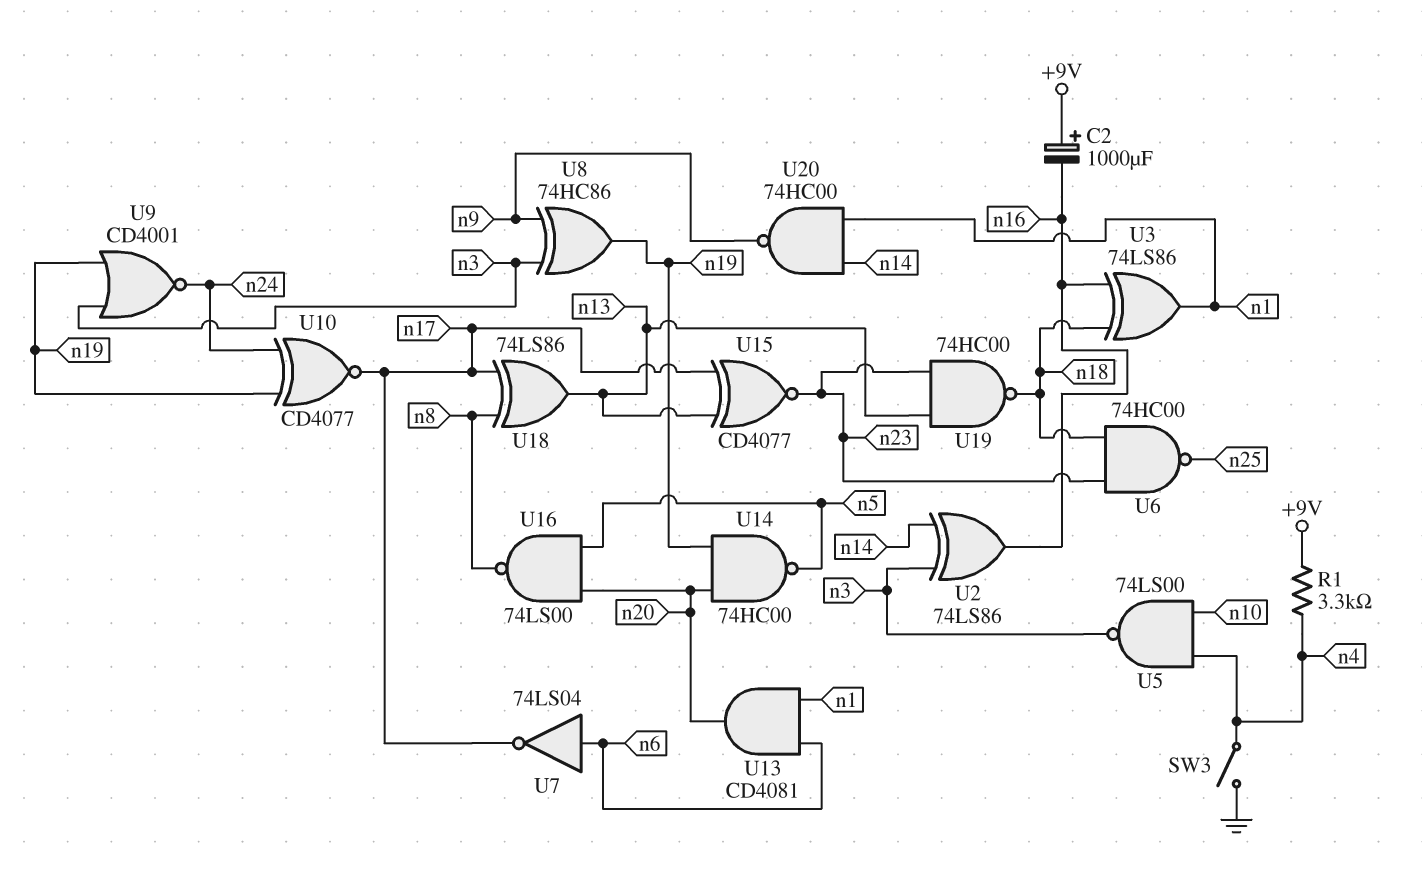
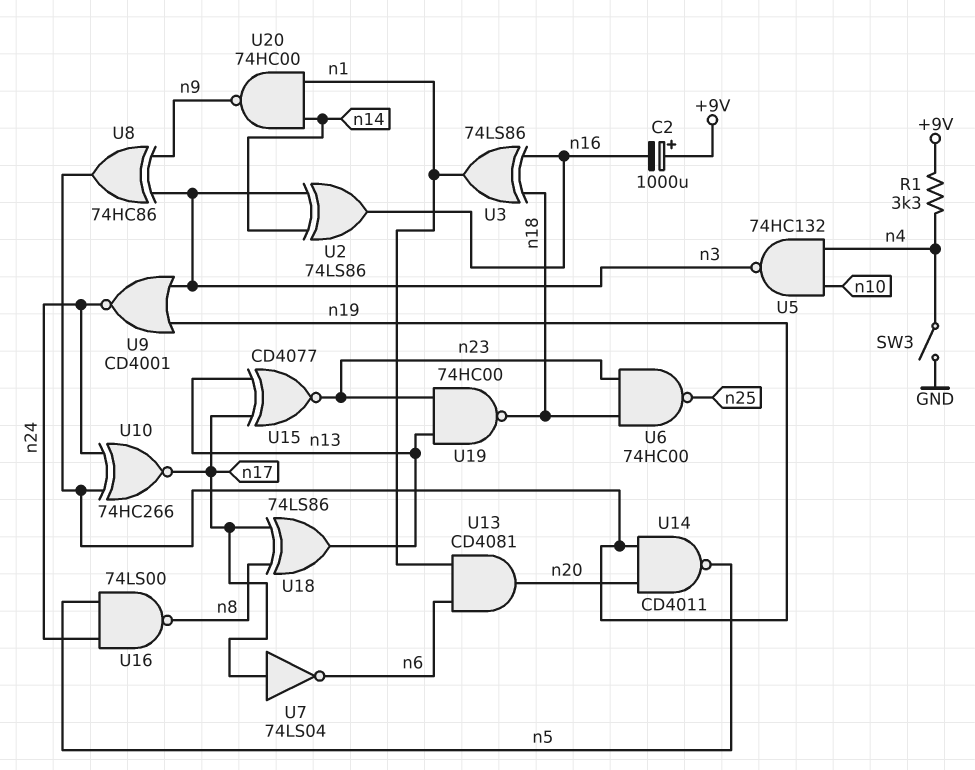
U5: NAND 74LS00 (in n4, in n10, out n3) -> NAND 74HC132 (in n4, in n10, out n3)
U7: NOT 74LS04 (in n6, out n17) -> NOT 74LS04 (in n17, out n6)
U10: XNOR CD4077 (in n19, in n24, out n17) -> XNOR 74HC266 (in n19, in n24, out n17)
U14: NAND 74HC00 (in n19, in n20, out n5) -> NAND CD4011 (in n19, in n20, out n5)
U16: NAND 74LS00 (in n5, in n20, out n8) -> NAND 74LS00 (in n5, in n24, out n8)

